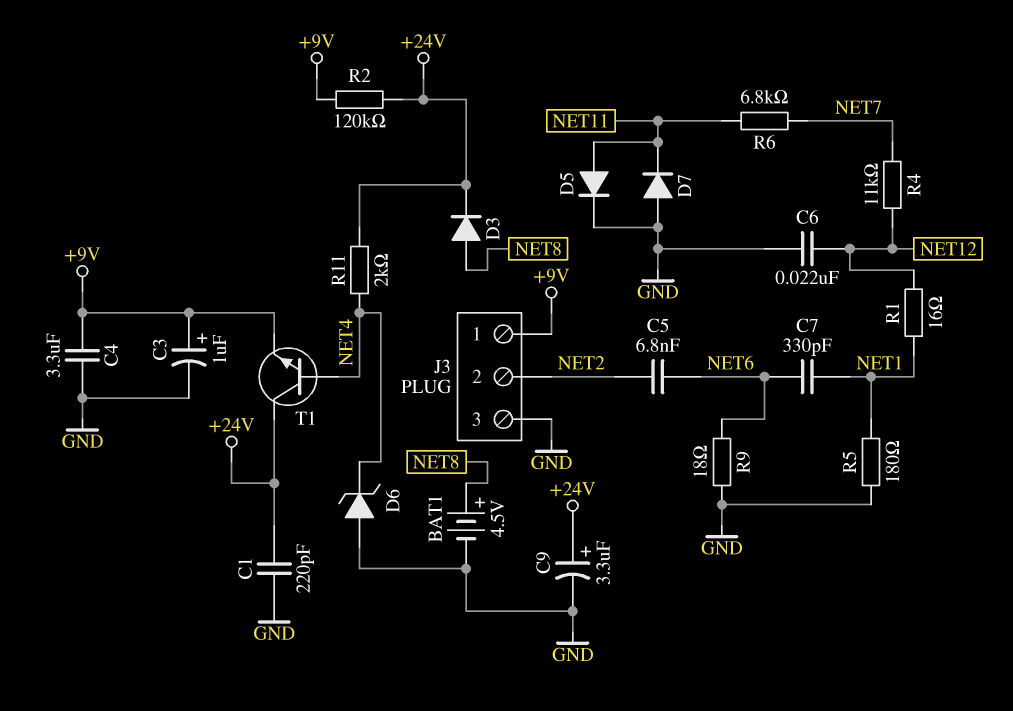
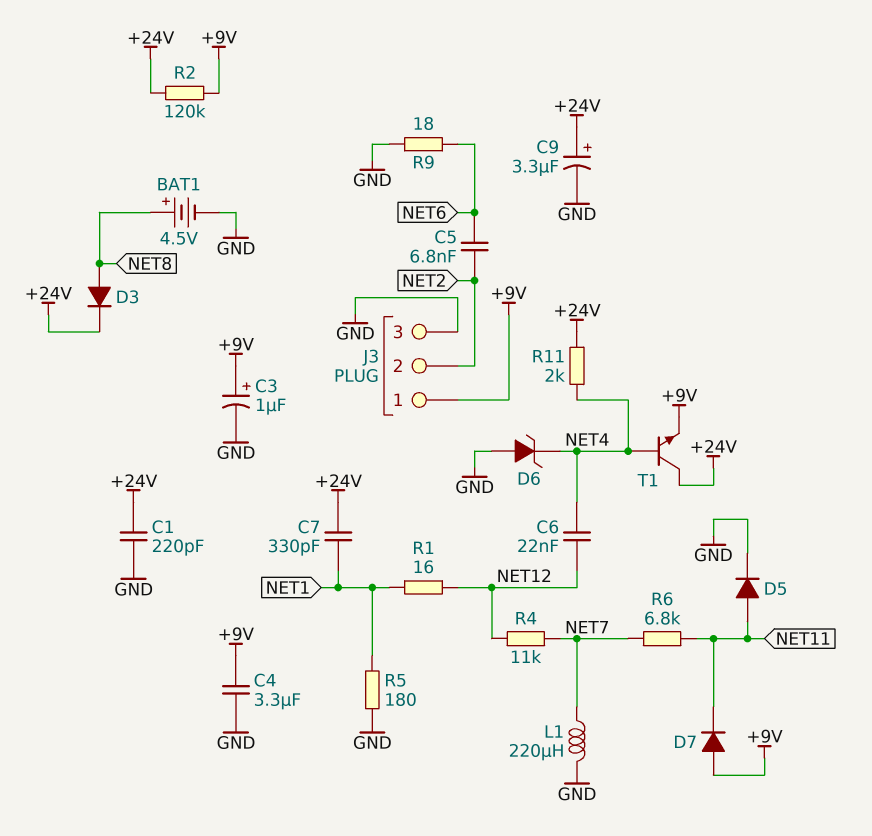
C6: 22nF (GND, NET12) -> 22nF (NET4, NET12)
C7: 330pF (NET1, NET6) -> 330pF (+24V, NET1)
D7: diode (A GND, K NET11) -> diode (A +9V, K NET11)
L1: none -> 220uH (GND, NET7)

